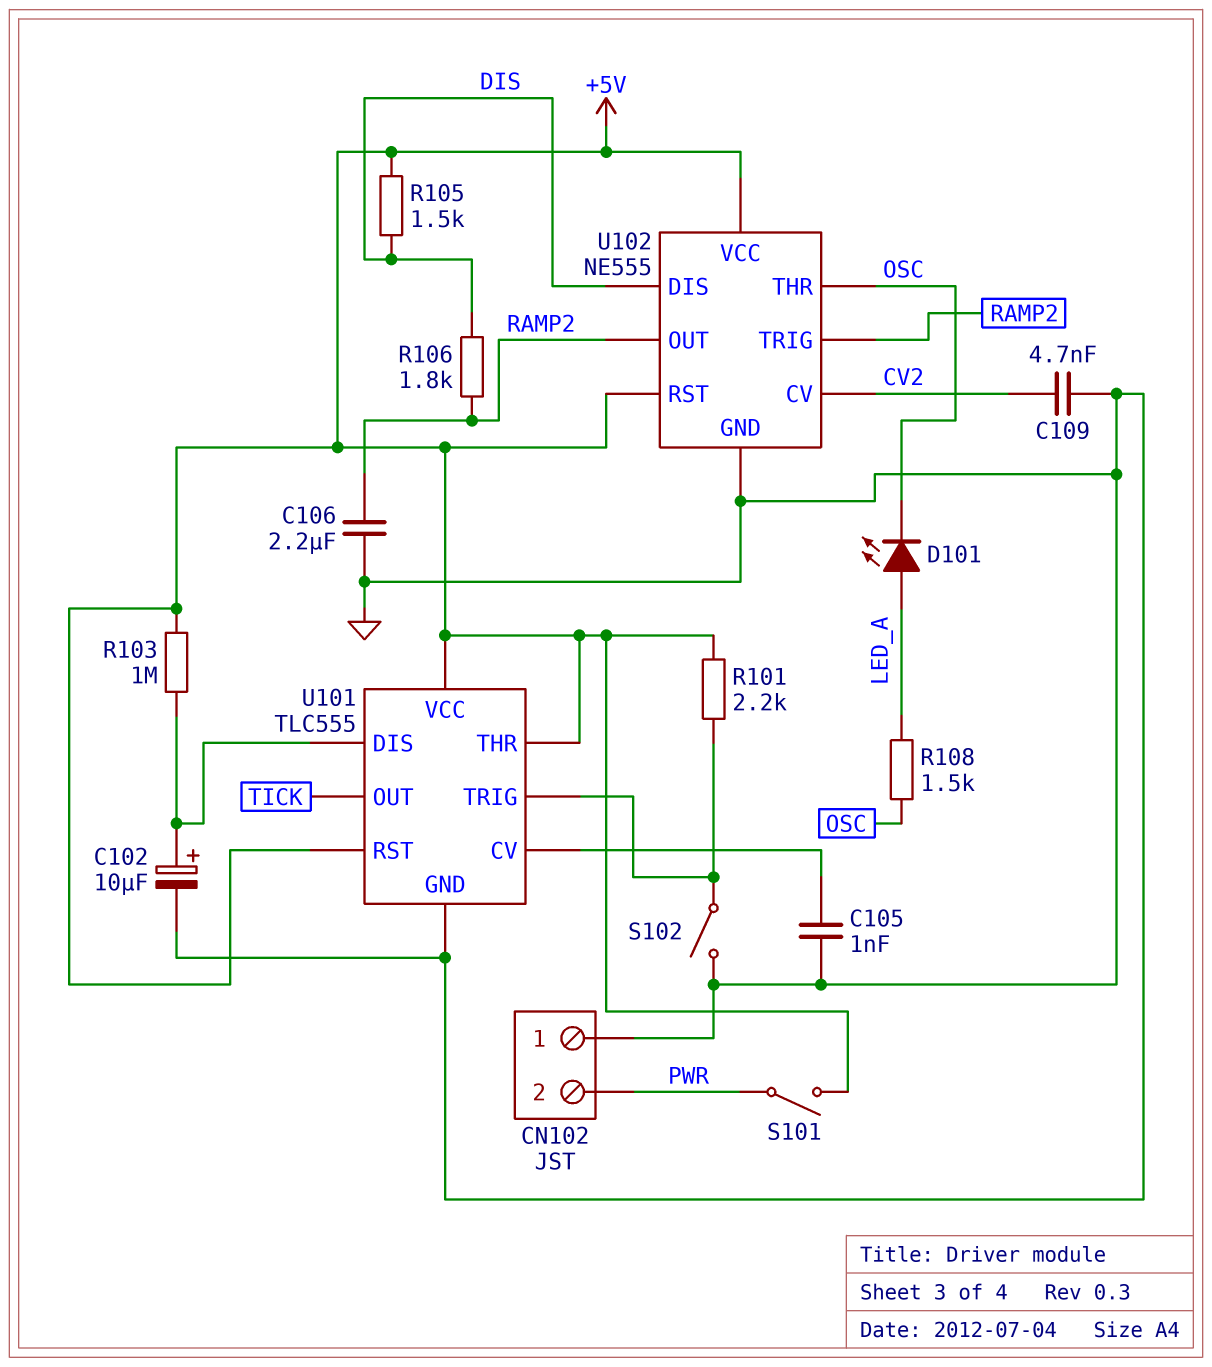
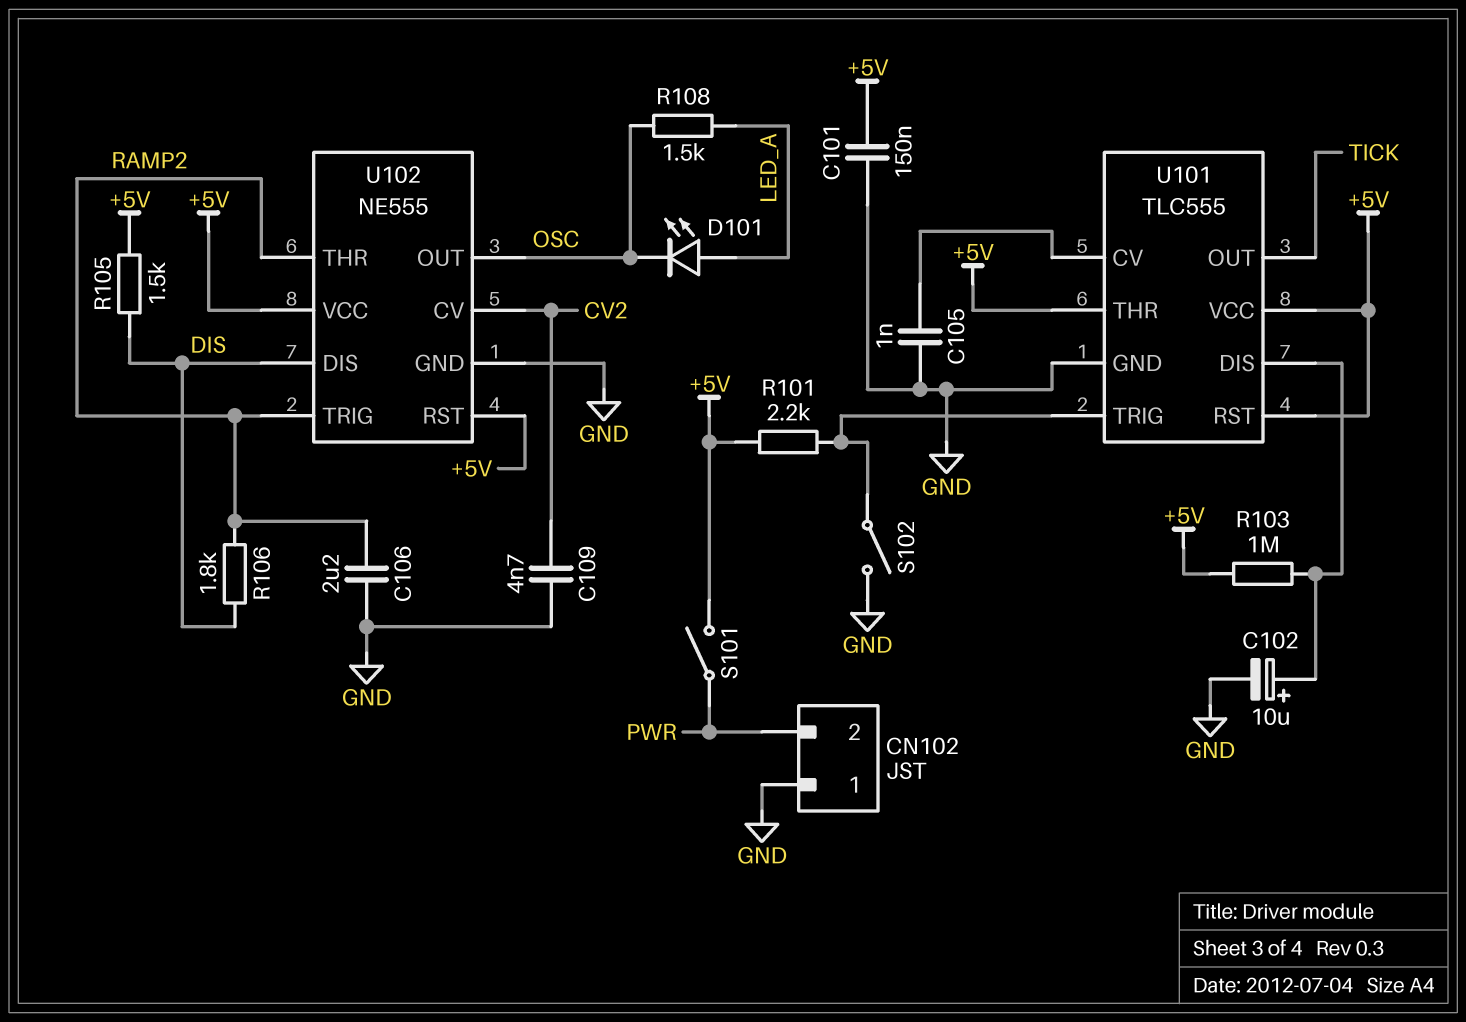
C101: none -> 150nF (+5V, GND)
U102 pin OUT: RAMP2 -> OSC
U102 pin THR: OSC -> RAMP2

